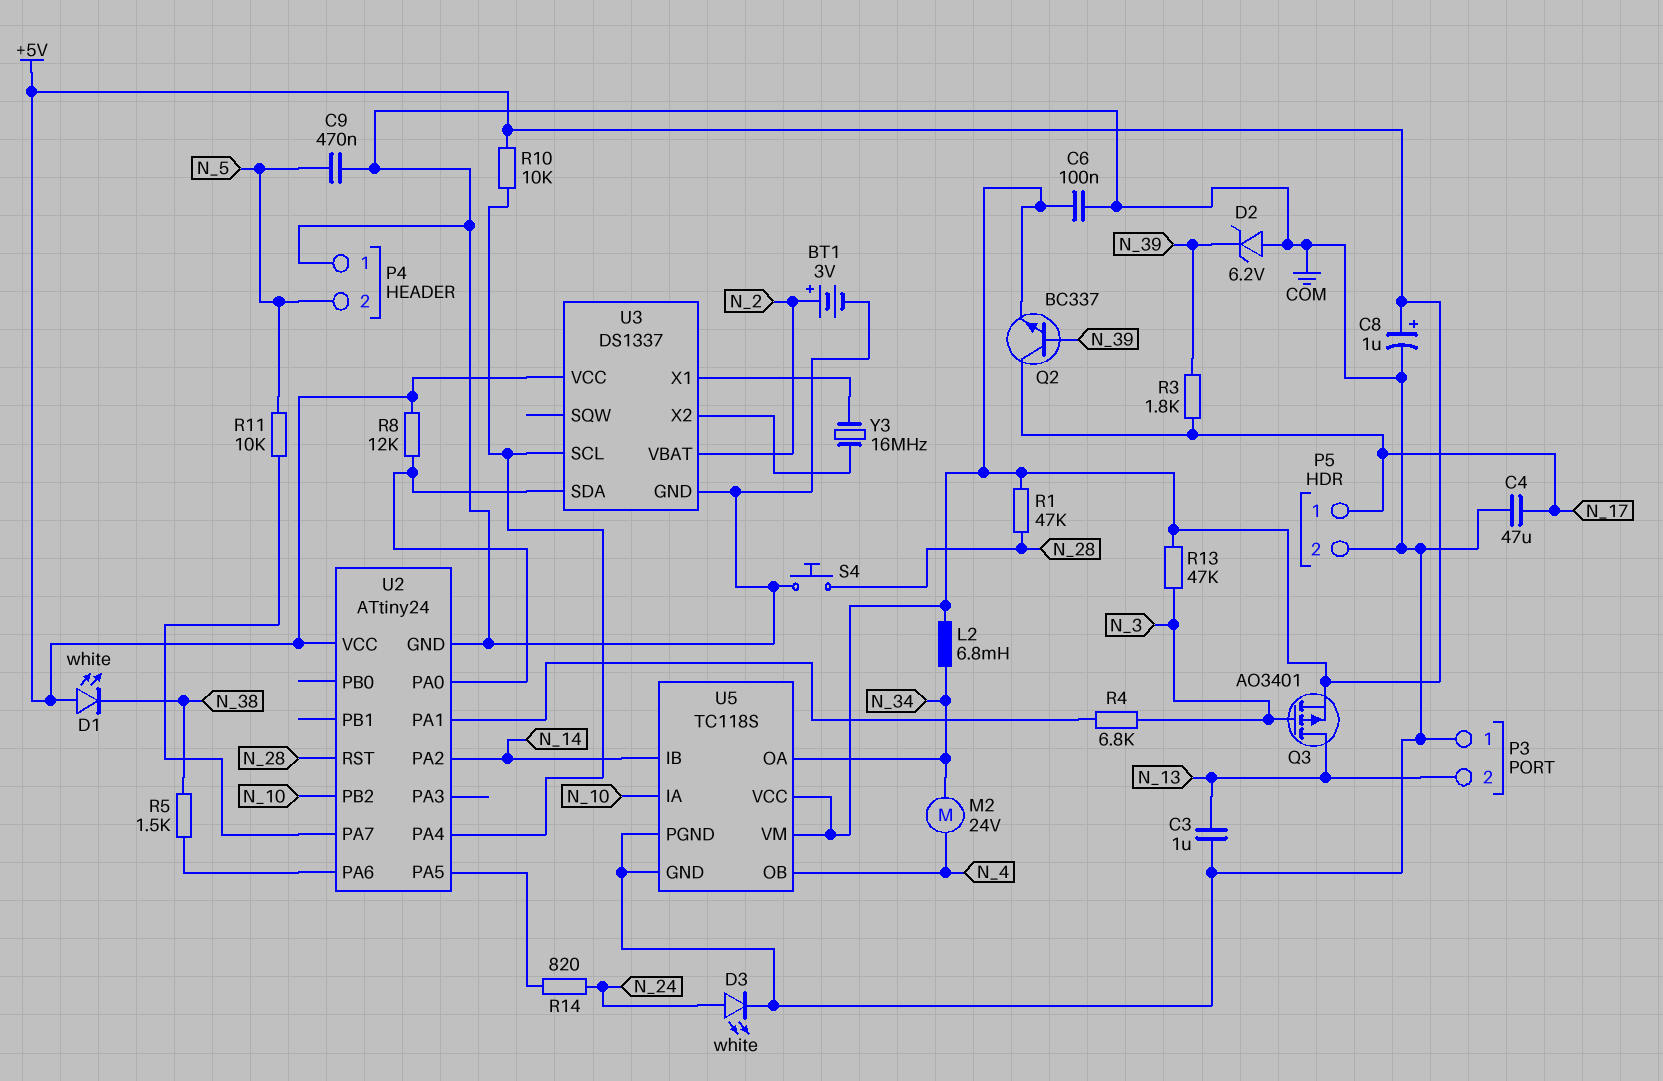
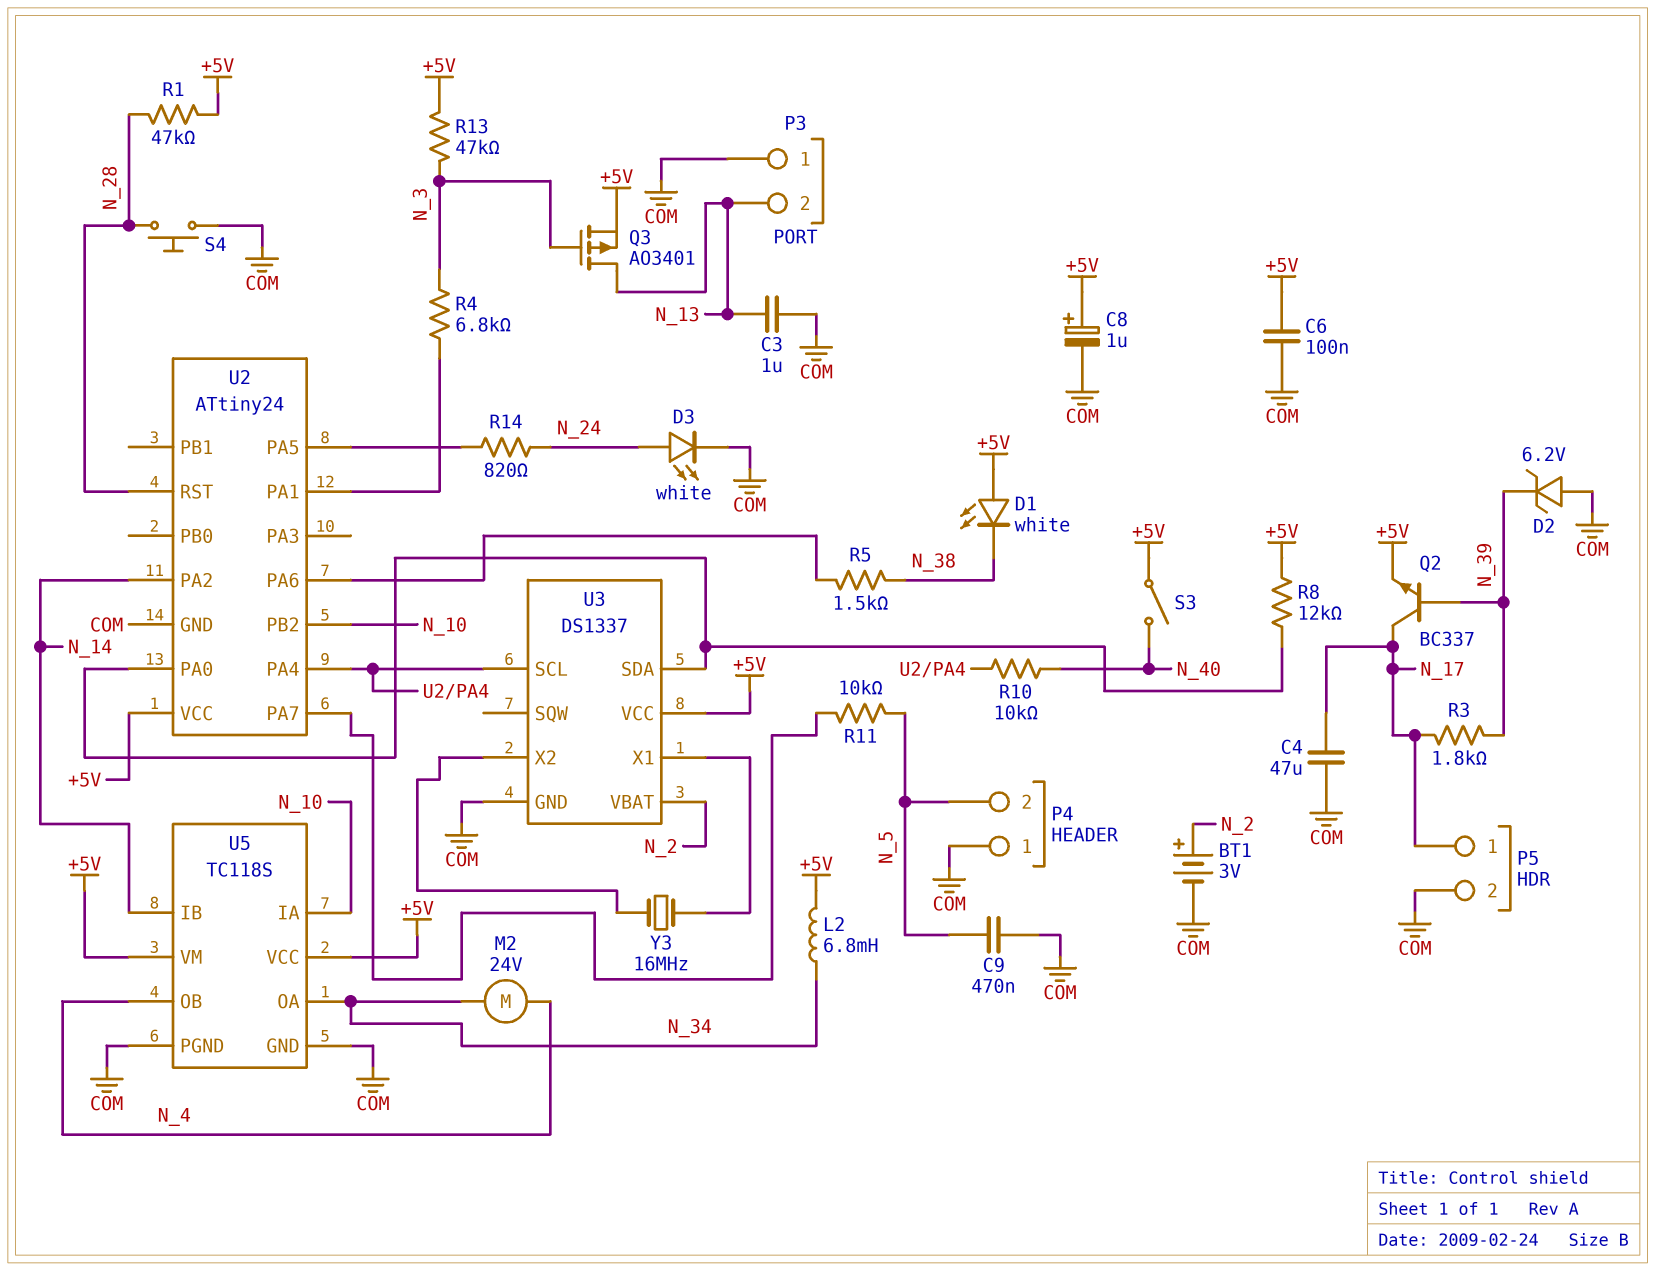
R10: 10k (+5V, U2/PA4) -> 10k (N_40, U2/PA4)
S3: none -> switch (+5V, N_40)

